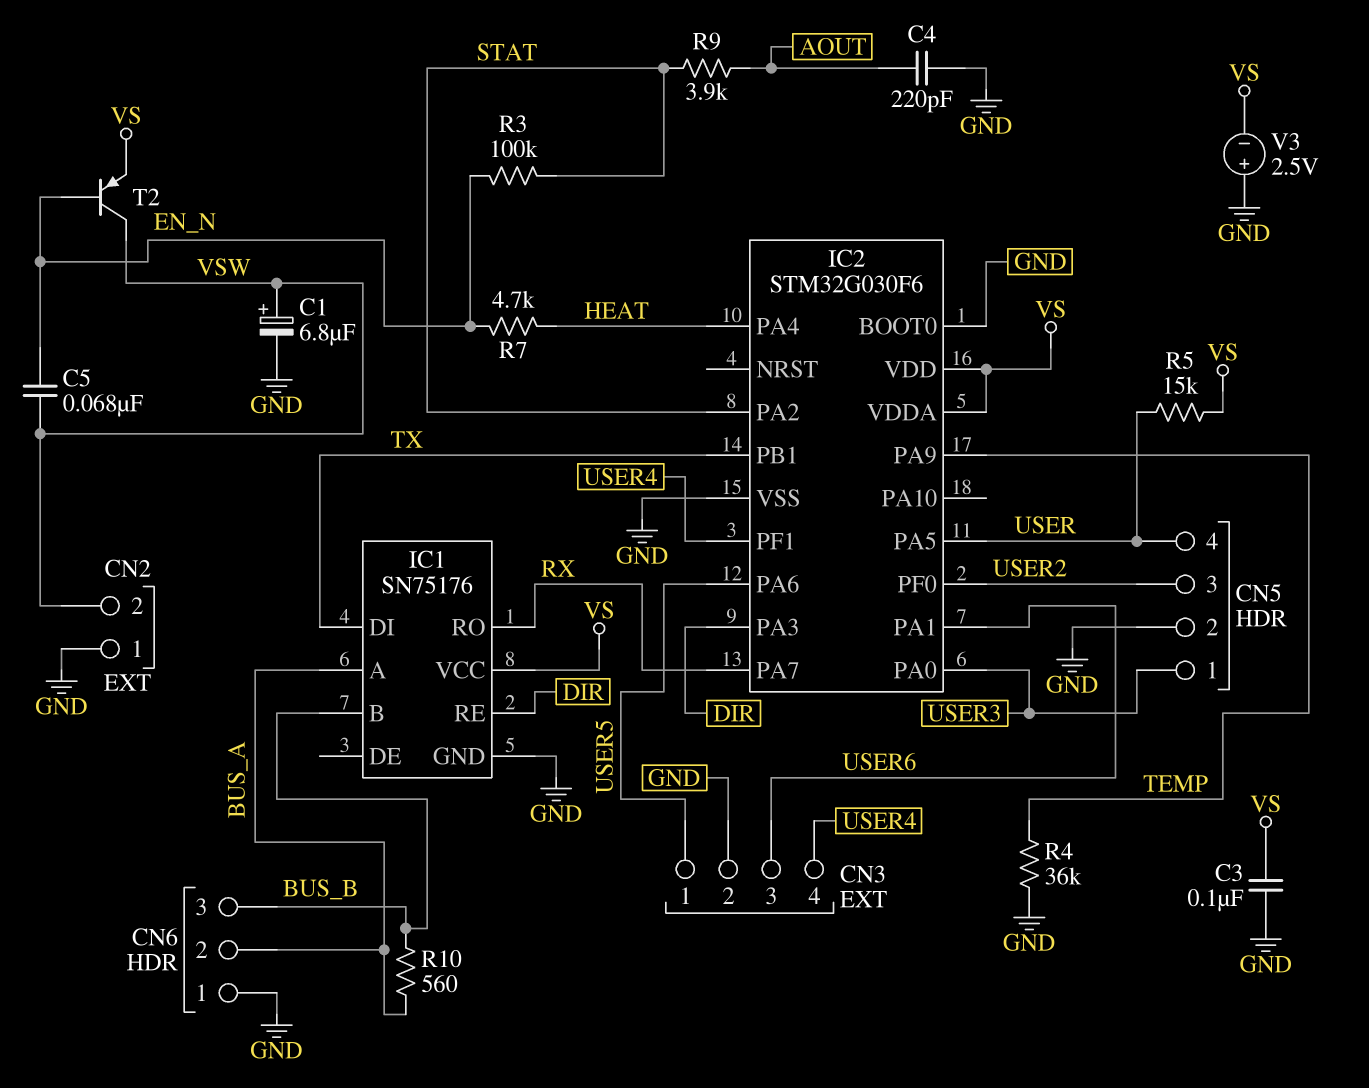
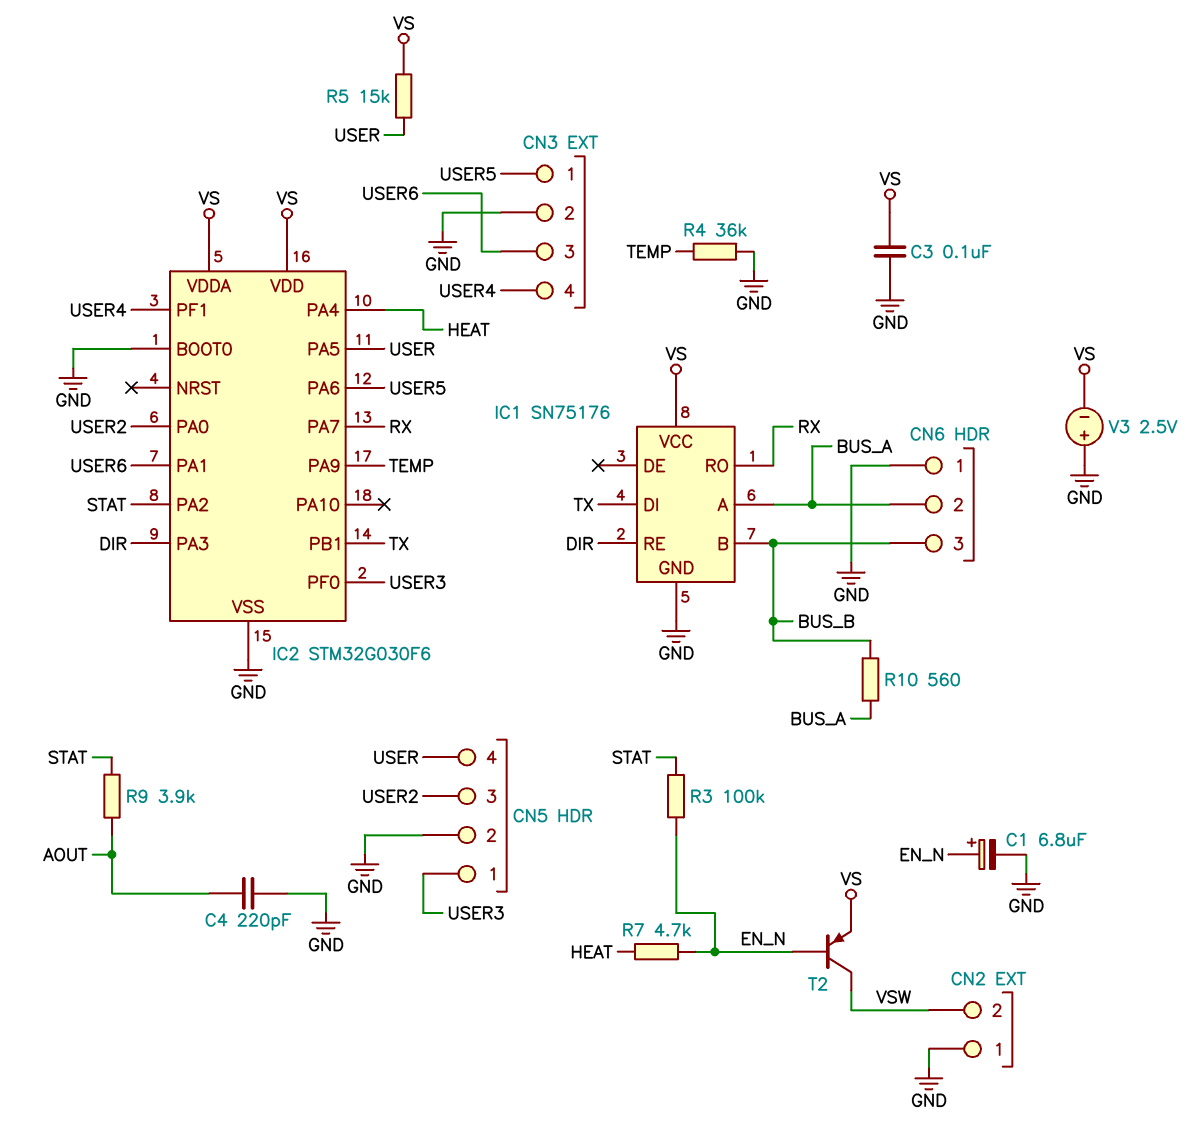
C1: 6.8uF (plus VSW, minus GND) -> 6.8uF (plus EN_N, minus GND)
C5: 68nF (EN_N, VSW) -> none
IC2 pin PA0: USER3 -> USER2
IC2 pin PF0: USER2 -> USER3

